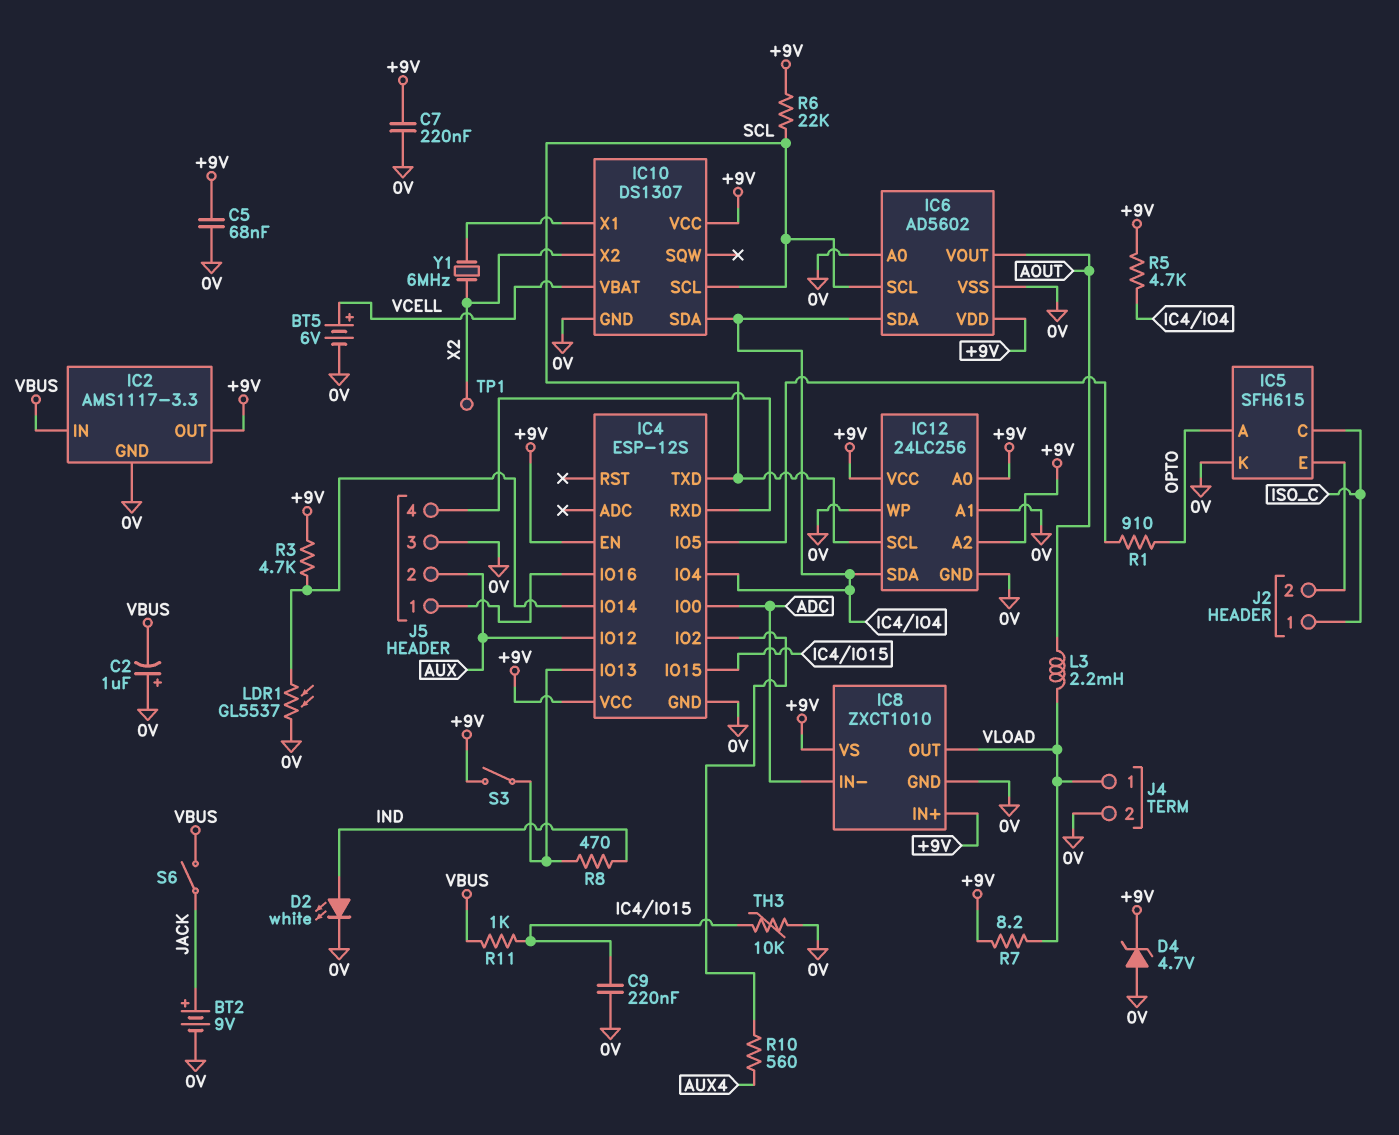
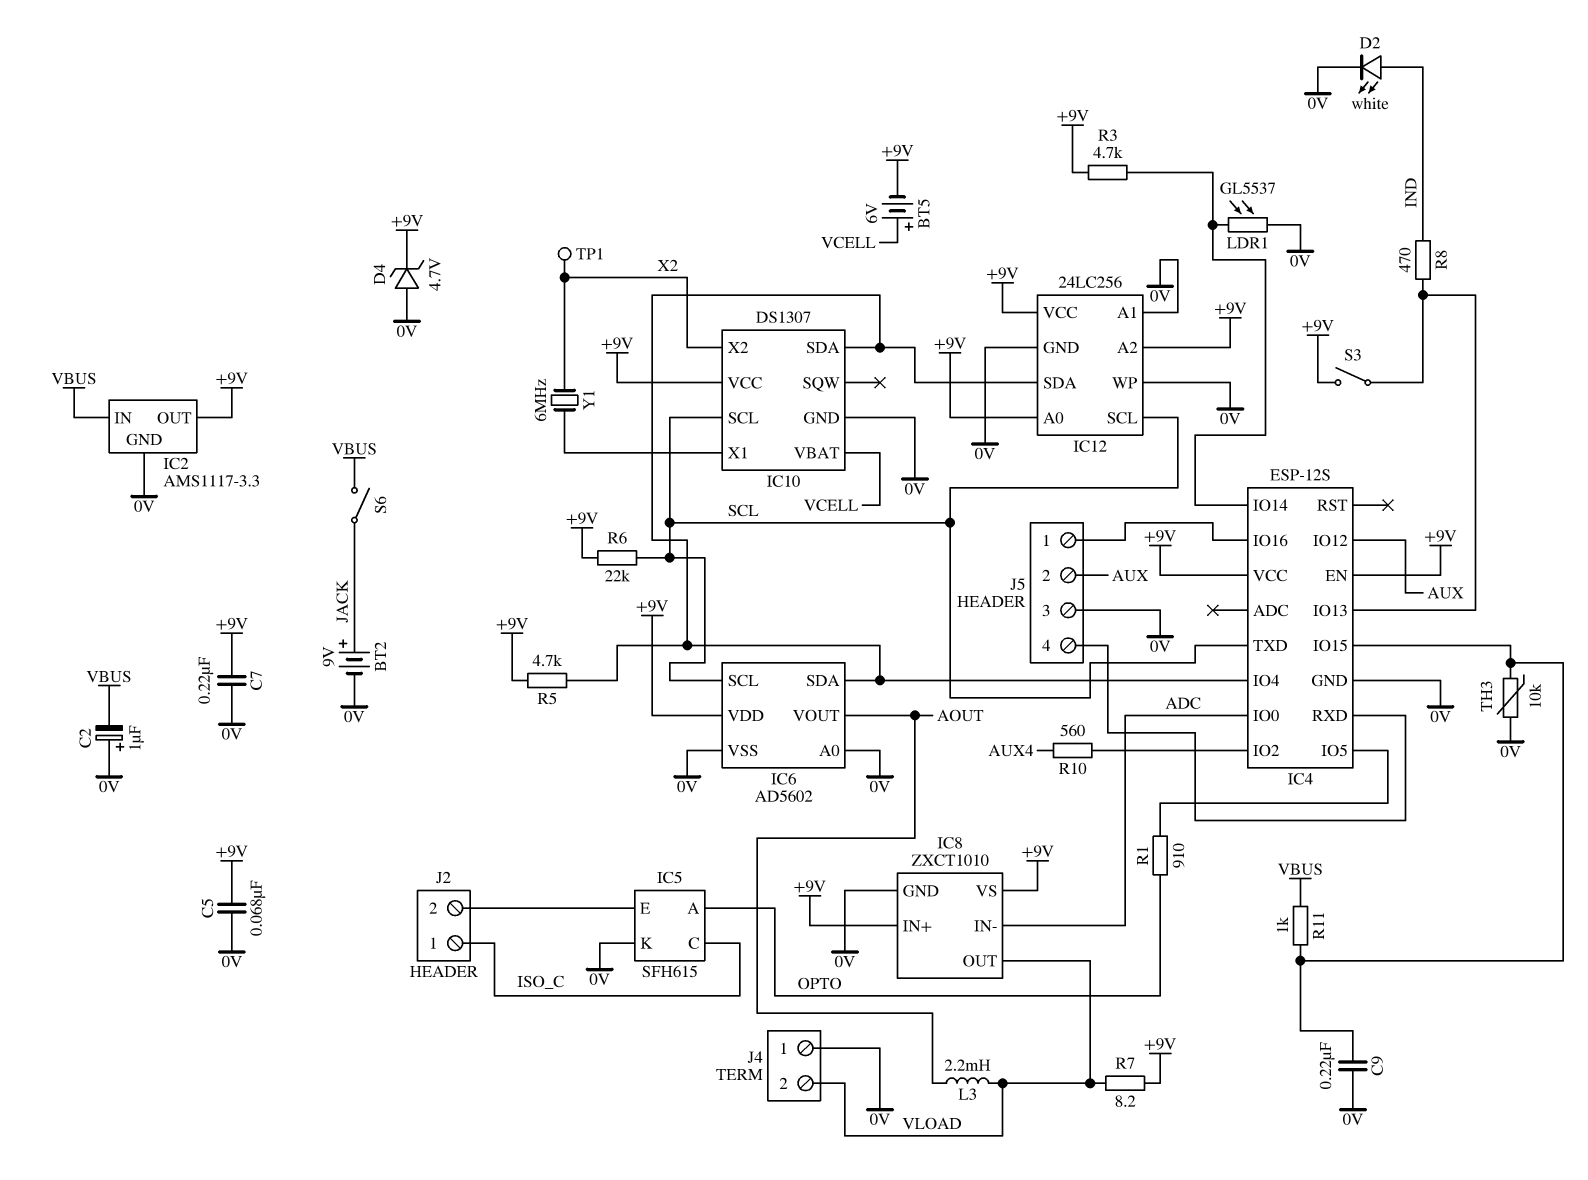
BT5: 6V (plus VCELL, minus 0V) -> 6V (plus VCELL, minus +9V)
J4 pin 1: VLOAD -> 0V
J4 pin 2: 0V -> VLOAD

